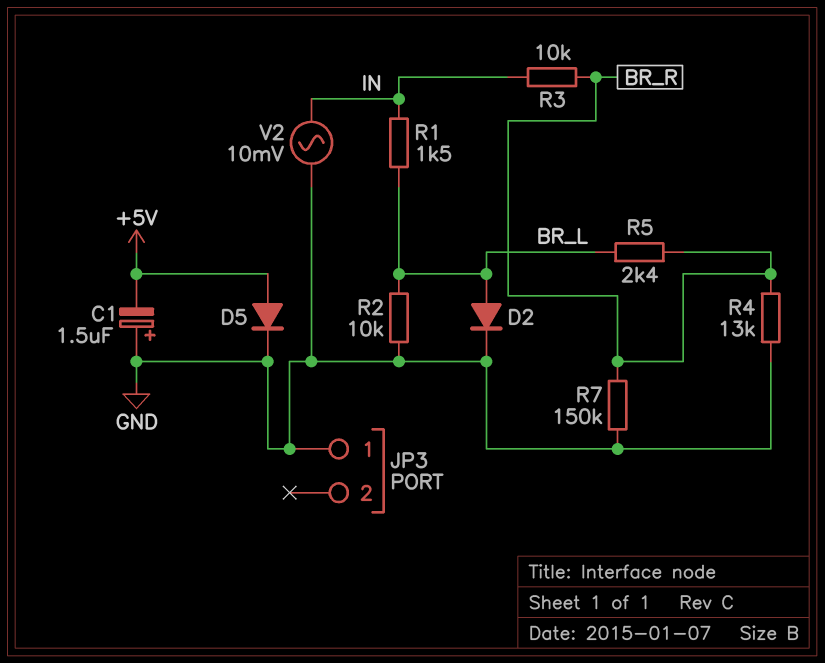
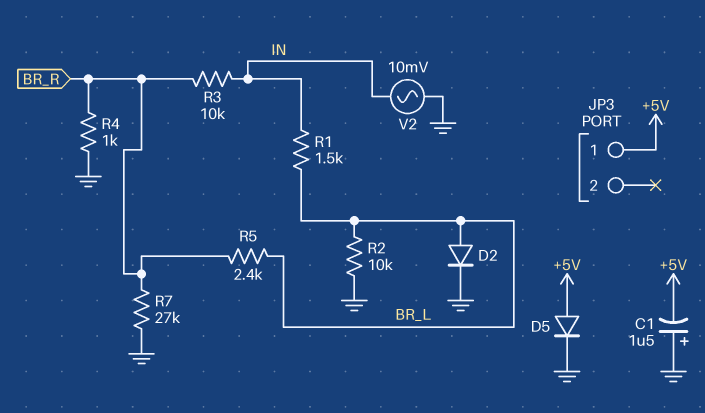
JP3 pin 1: GND -> +5V
R4: 13k (BR_R, GND) -> 1k (BR_R, GND)
R7: 150k (BR_R, GND) -> 27k (BR_R, GND)

